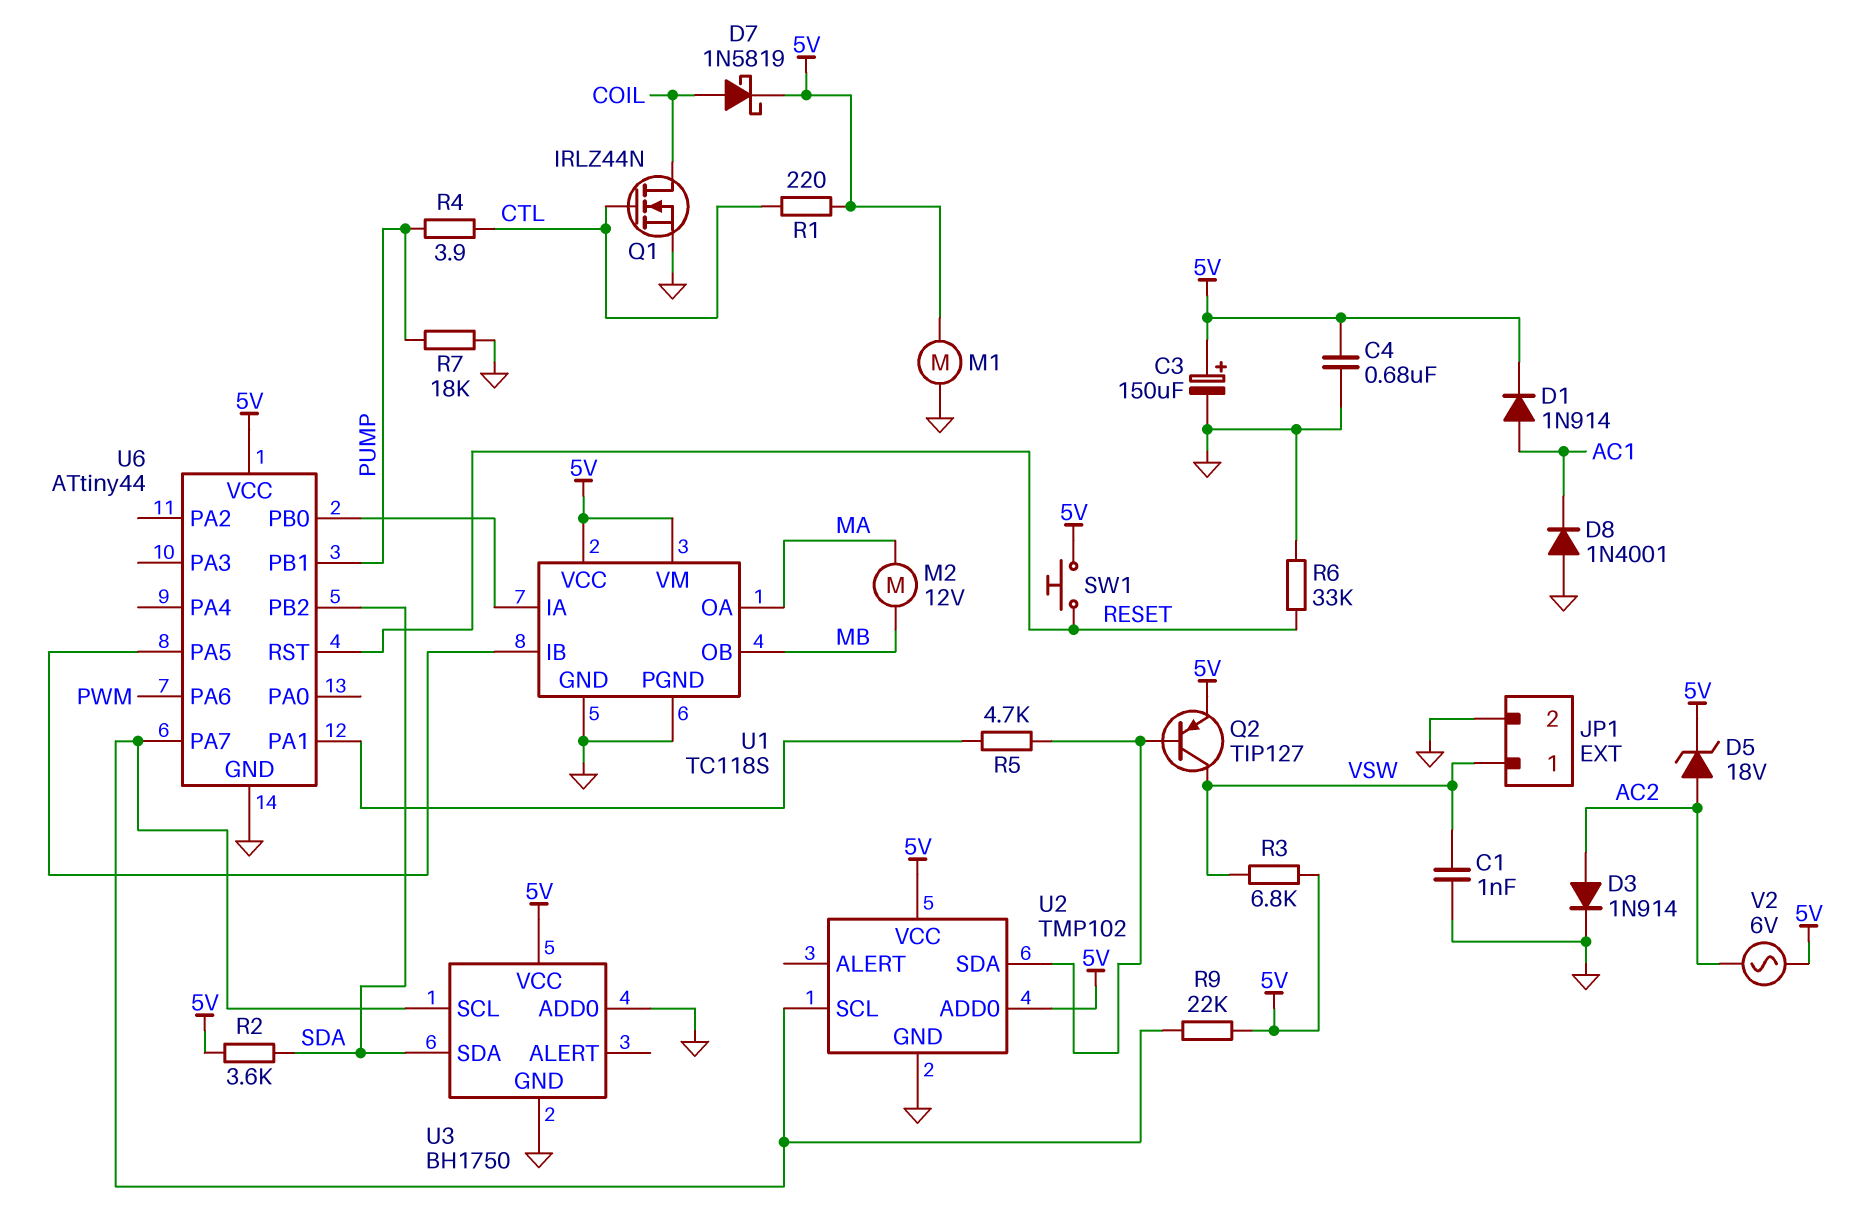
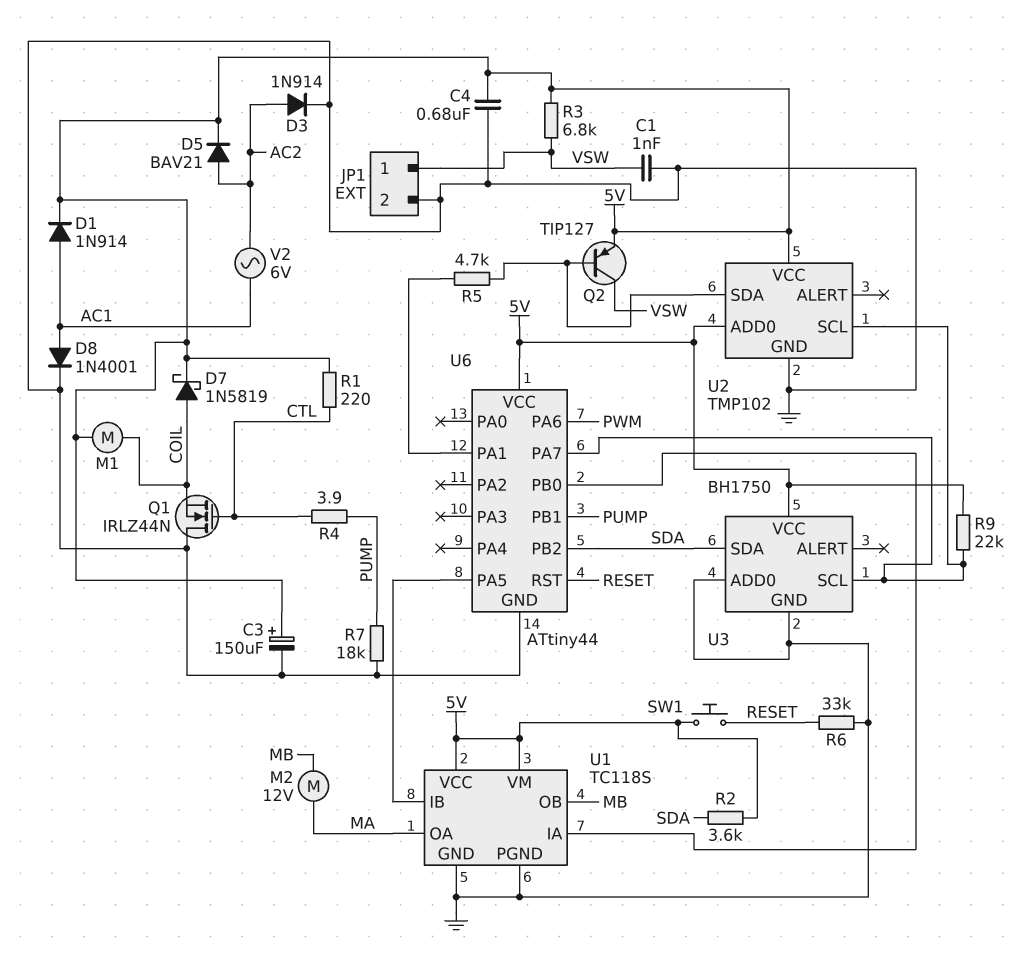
D5: zener 18V (A AC2, K 5V) -> diode BAV21 (A AC2, K 5V)
D8: diode 1N4001 (A GND, K AC1) -> diode 1N4001 (A AC1, K GND)
M1: motor (5V, GND) -> motor (5V, COIL)
Q1: NMOS IRLZ44N (G CTL, D COIL, S GND) -> NMOS IRLZ44N (G CTL, D GND, S COIL)
V2: AC 6V (5V, AC2) -> AC 6V (AC1, AC2)

